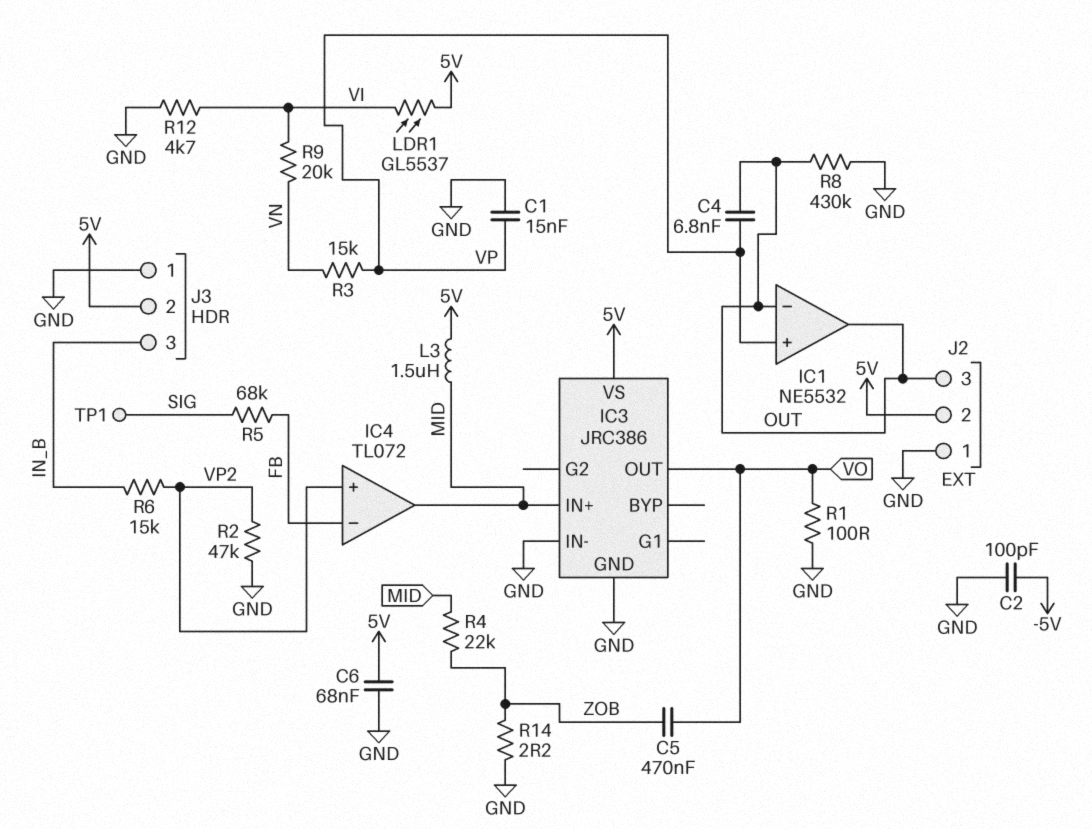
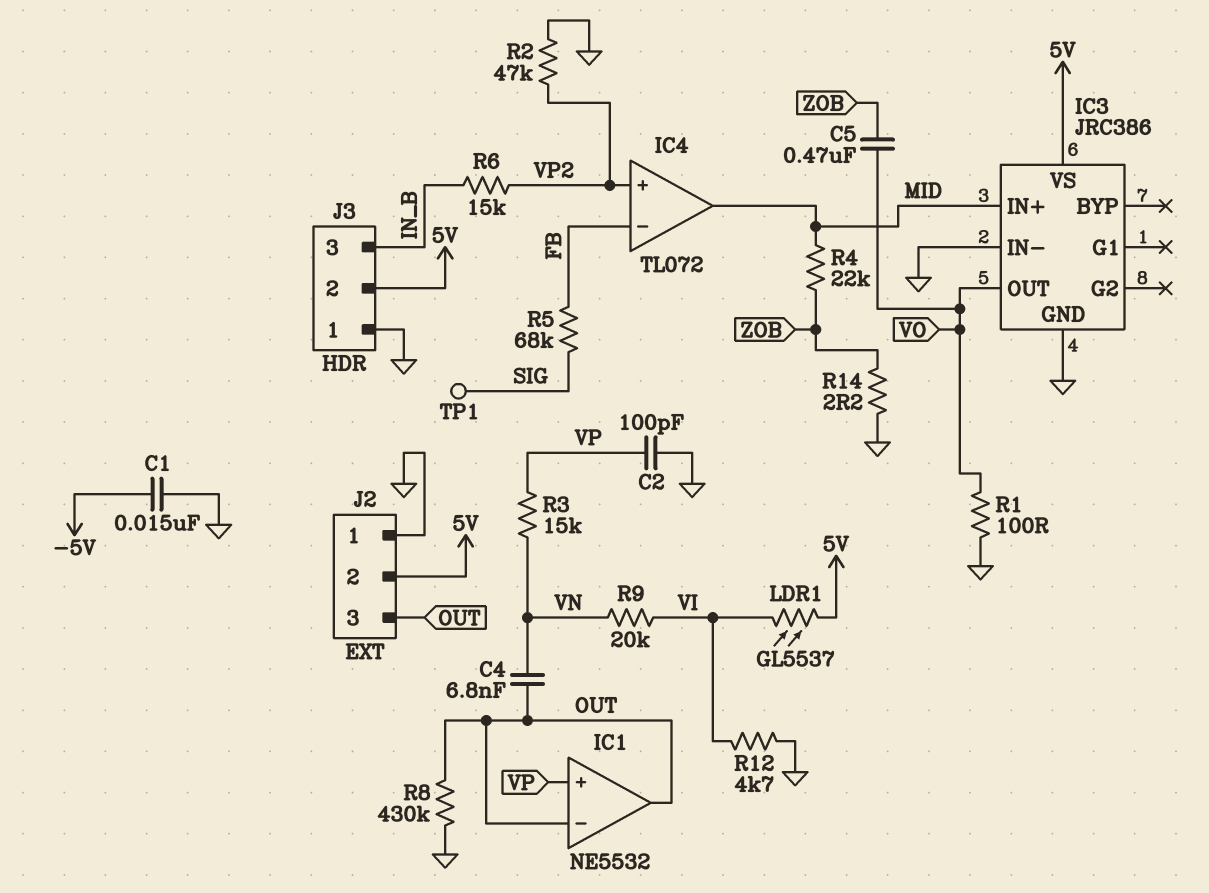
C1: 15nF (GND, VP) -> 15nF (-5V, GND)
C2: 100pF (-5V, GND) -> 100pF (GND, VP)
C4: 6.8nF (OUT, VP) -> 6.8nF (OUT, VN)
C6: 68nF (5V, GND) -> none
L3: 1.5uH (5V, MID) -> none

